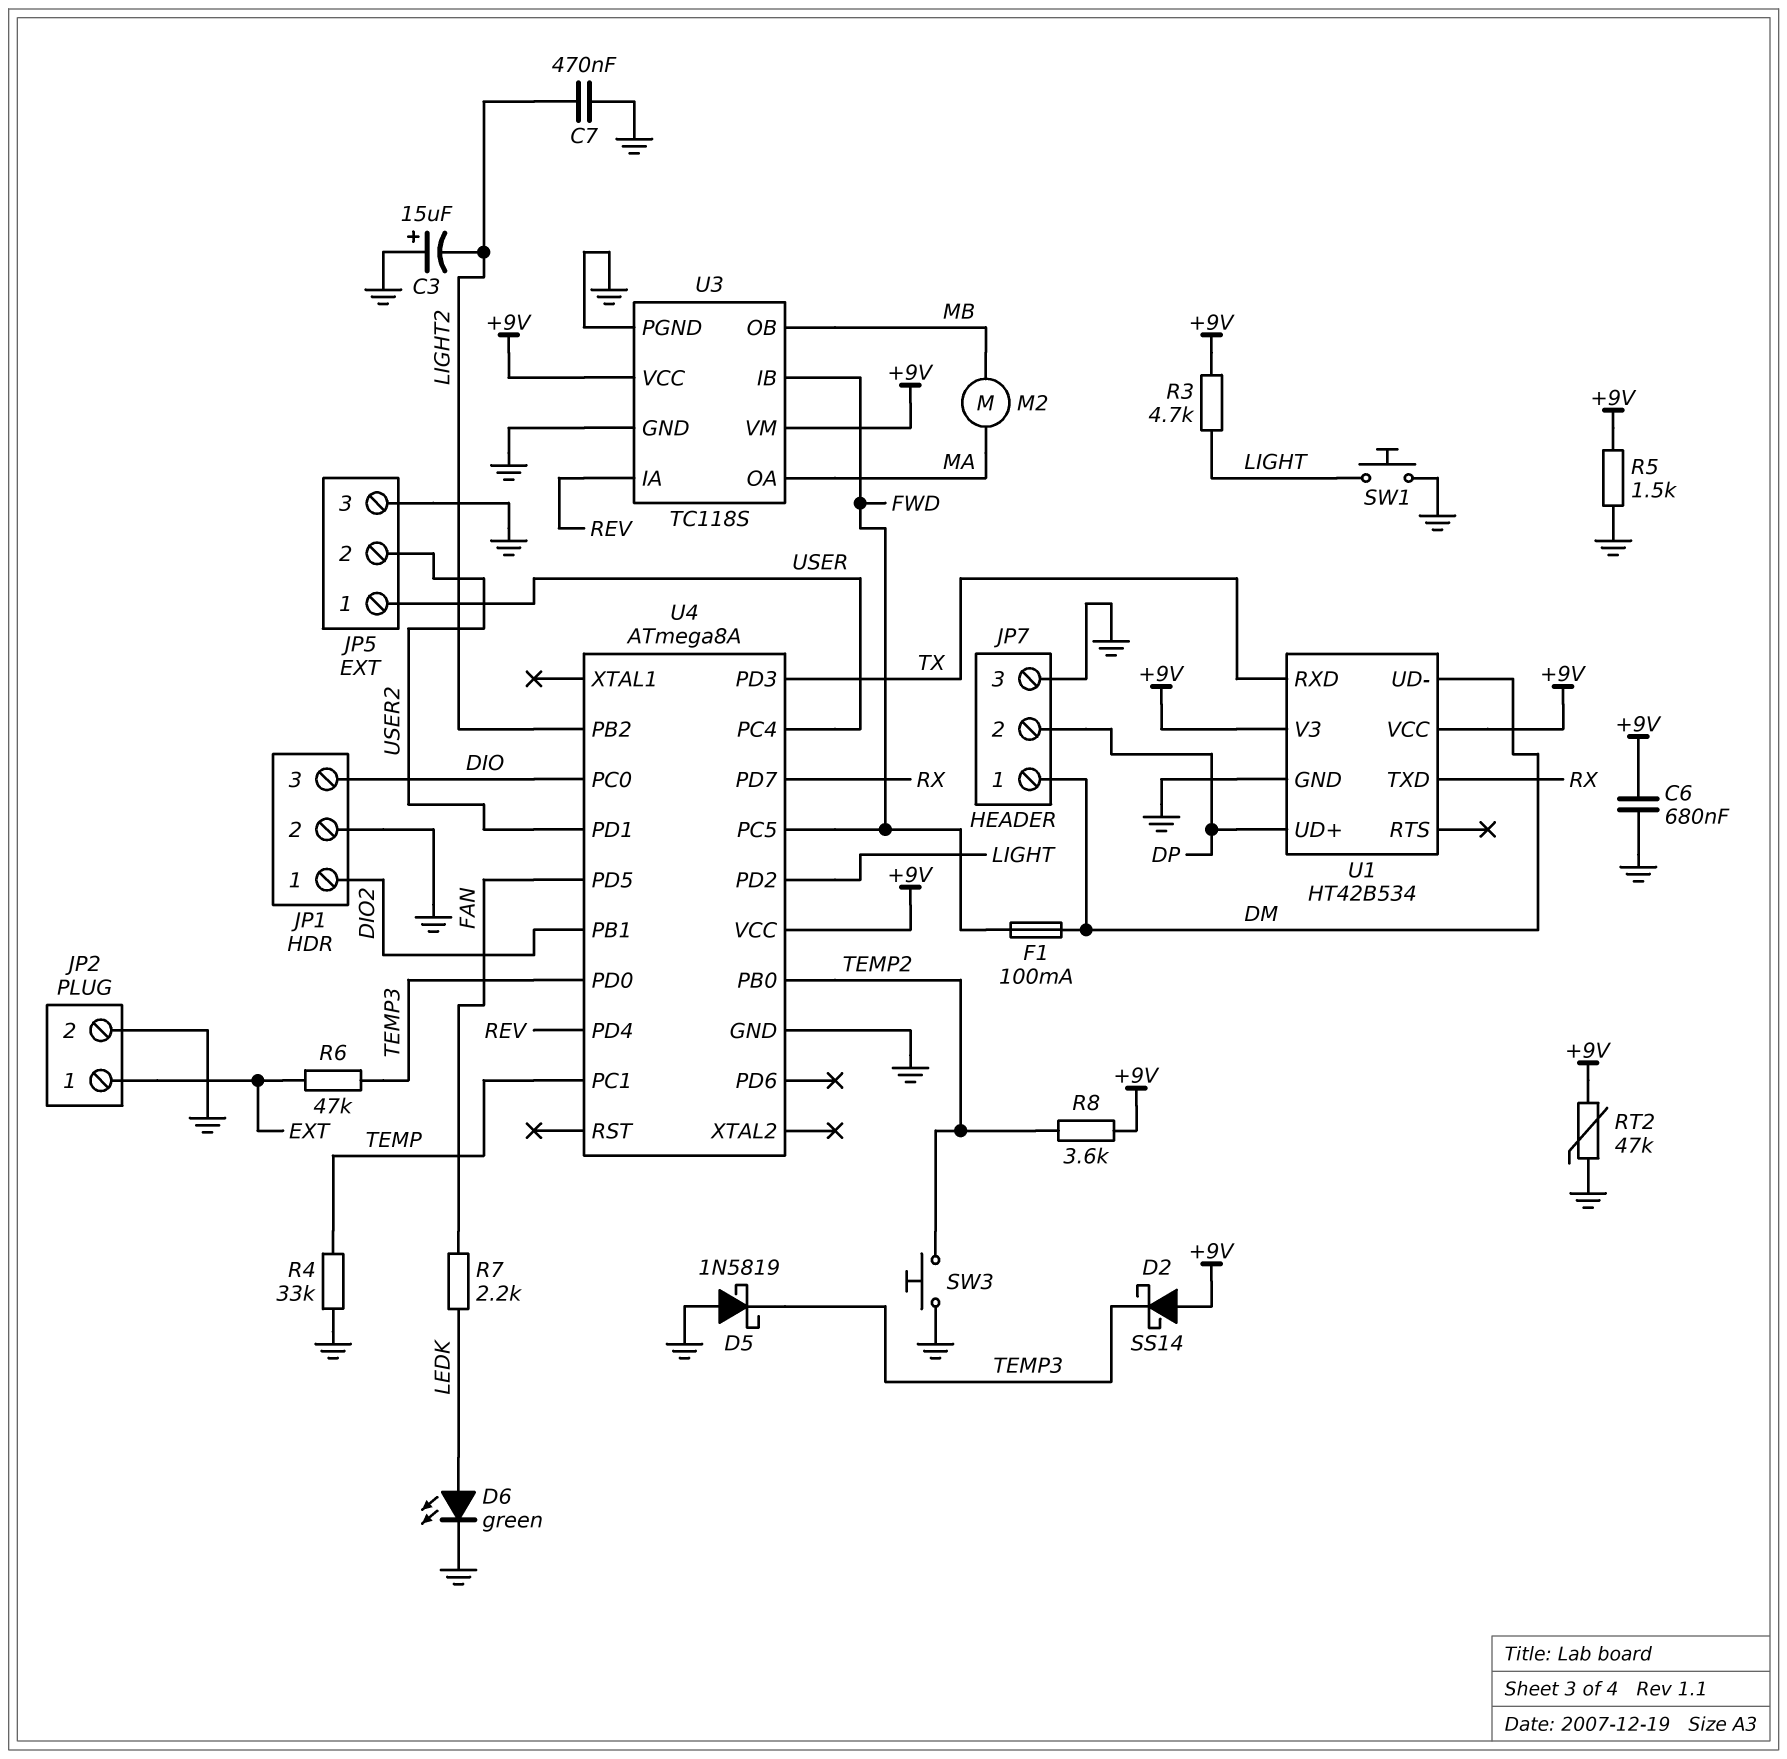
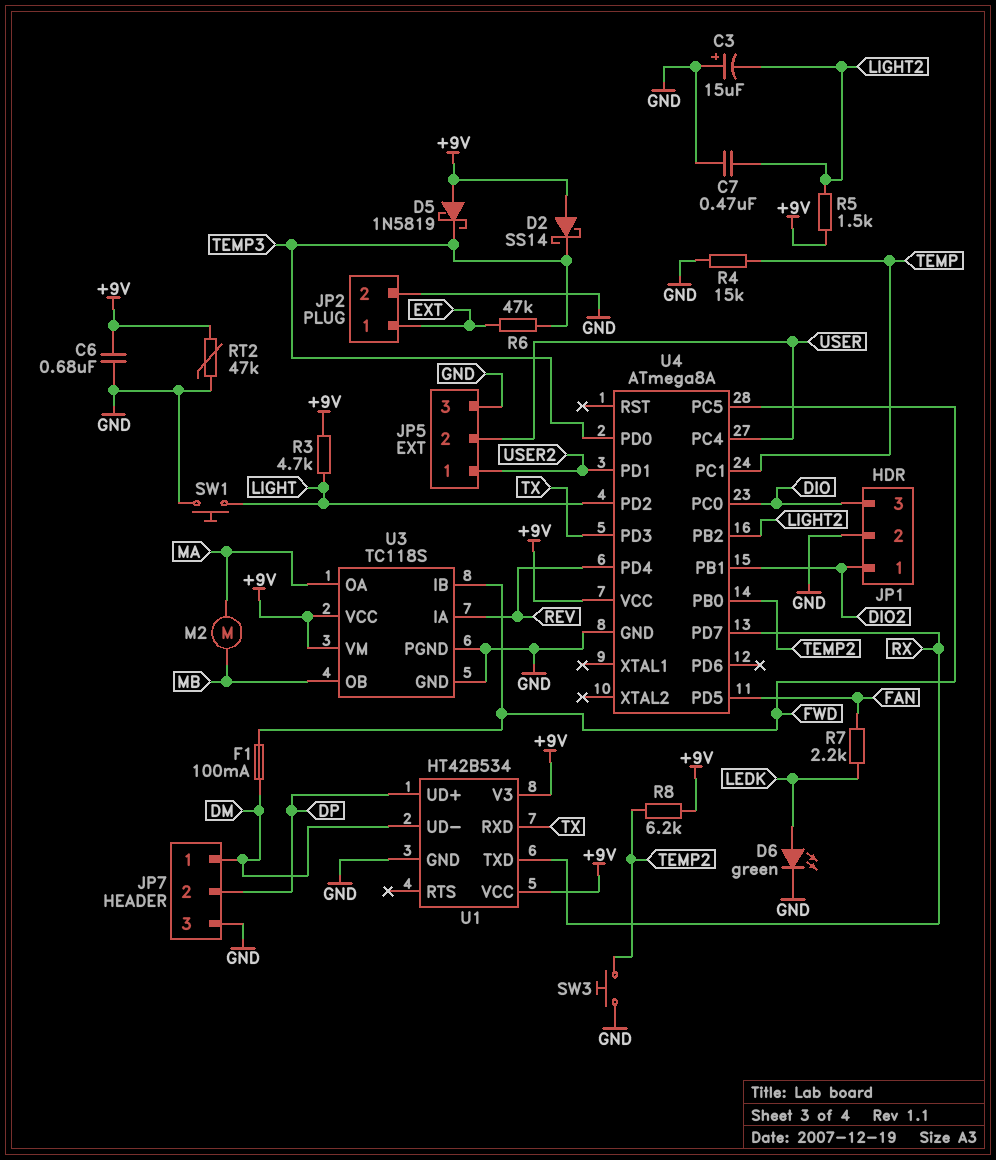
D5: schottky 1N5819 (A GND, K TEMP3) -> schottky 1N5819 (A +9V, K TEMP3)
JP5 pin 1: USER -> USER2
JP5 pin 2: USER2 -> USER
R4: 33k (GND, TEMP) -> 15k (GND, TEMP)
R5: 1.5k (+9V, GND) -> 1.5k (+9V, LIGHT2)
R8: 3.6k (+9V, TEMP2) -> 6.2k (+9V, TEMP2)

